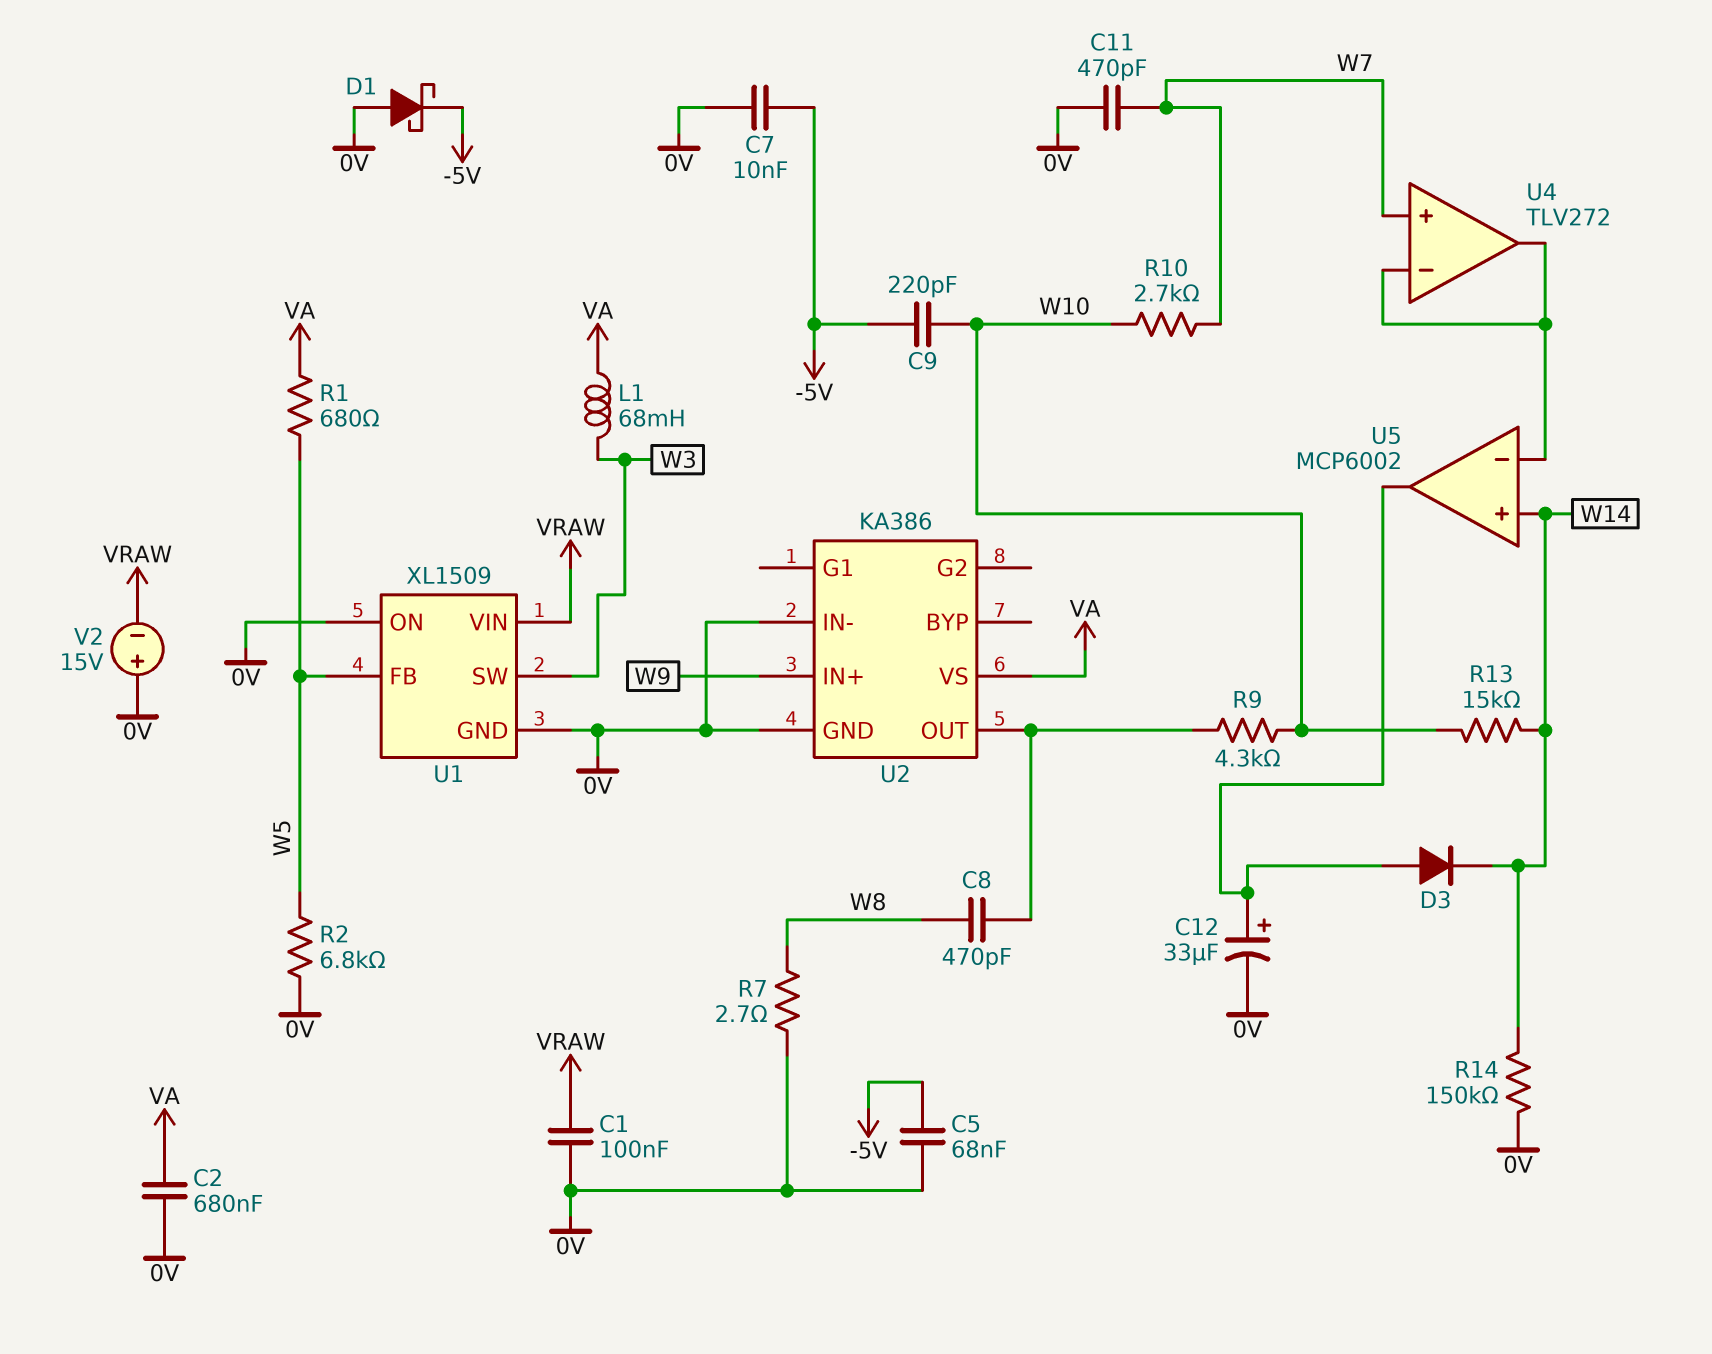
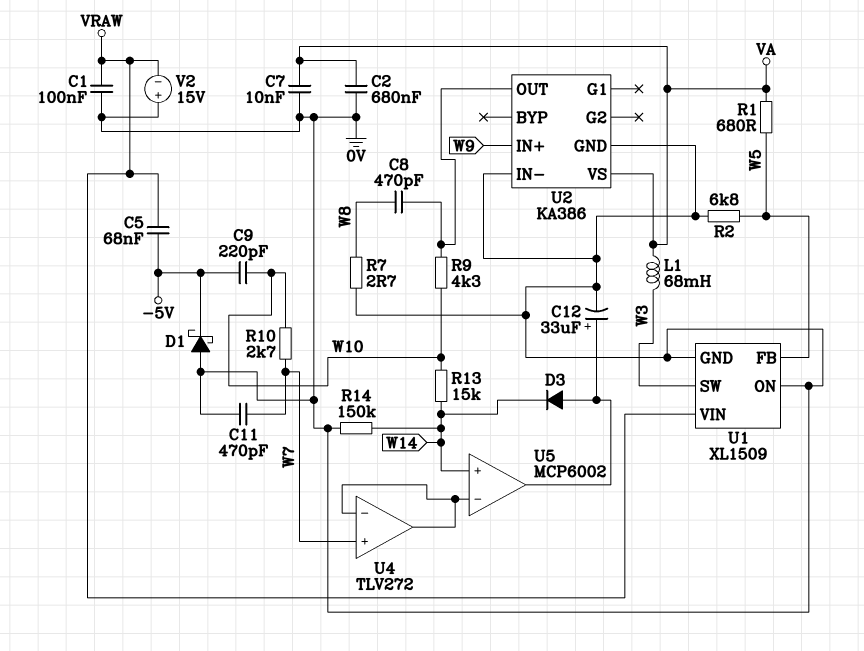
C5: 68nF (-5V, 0V) -> 68nF (-5V, VRAW)
C7: 10nF (-5V, 0V) -> 10nF (0V, VA)

